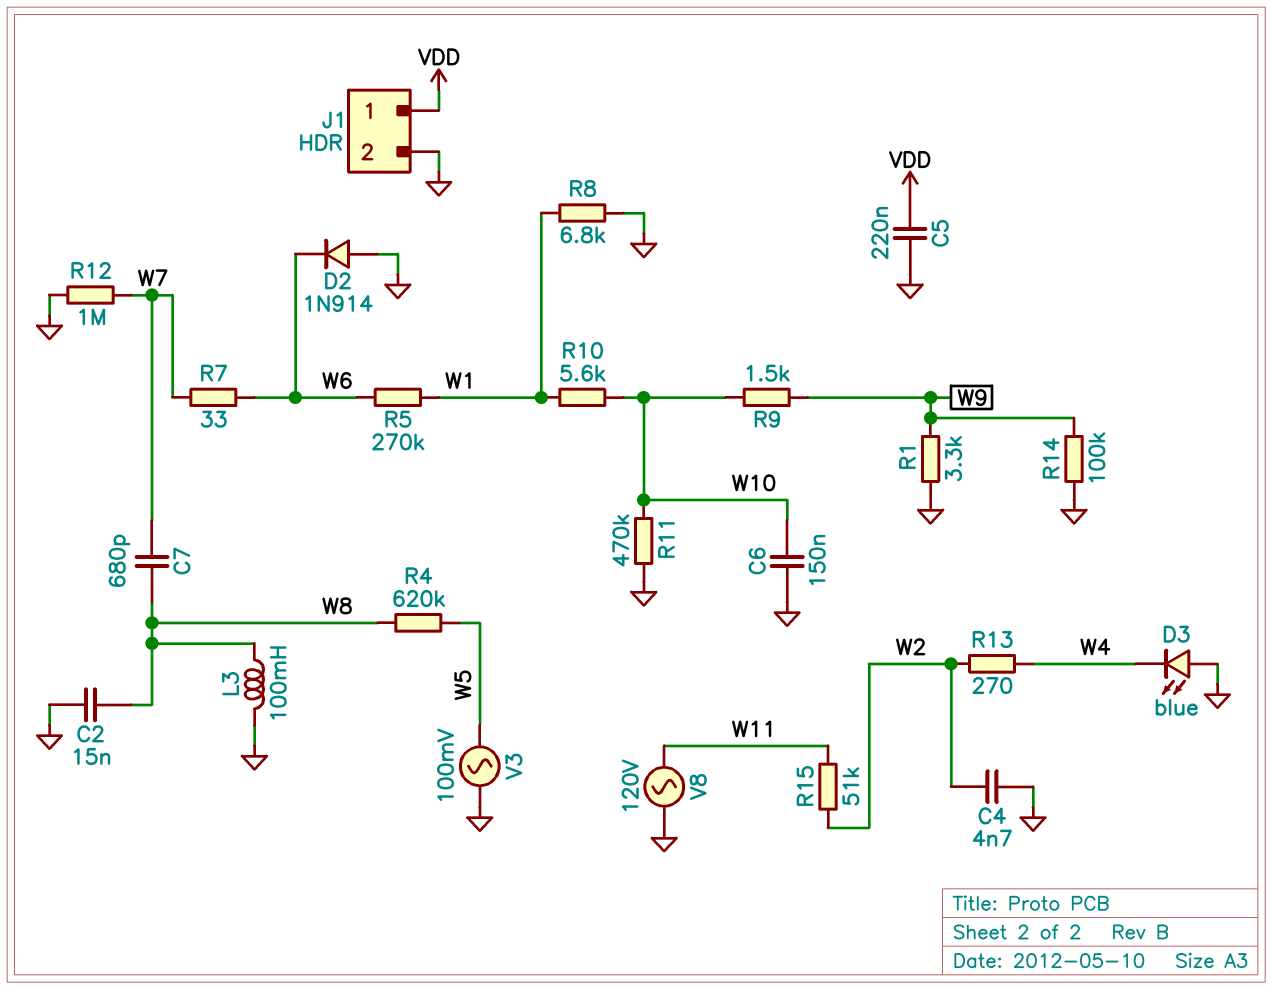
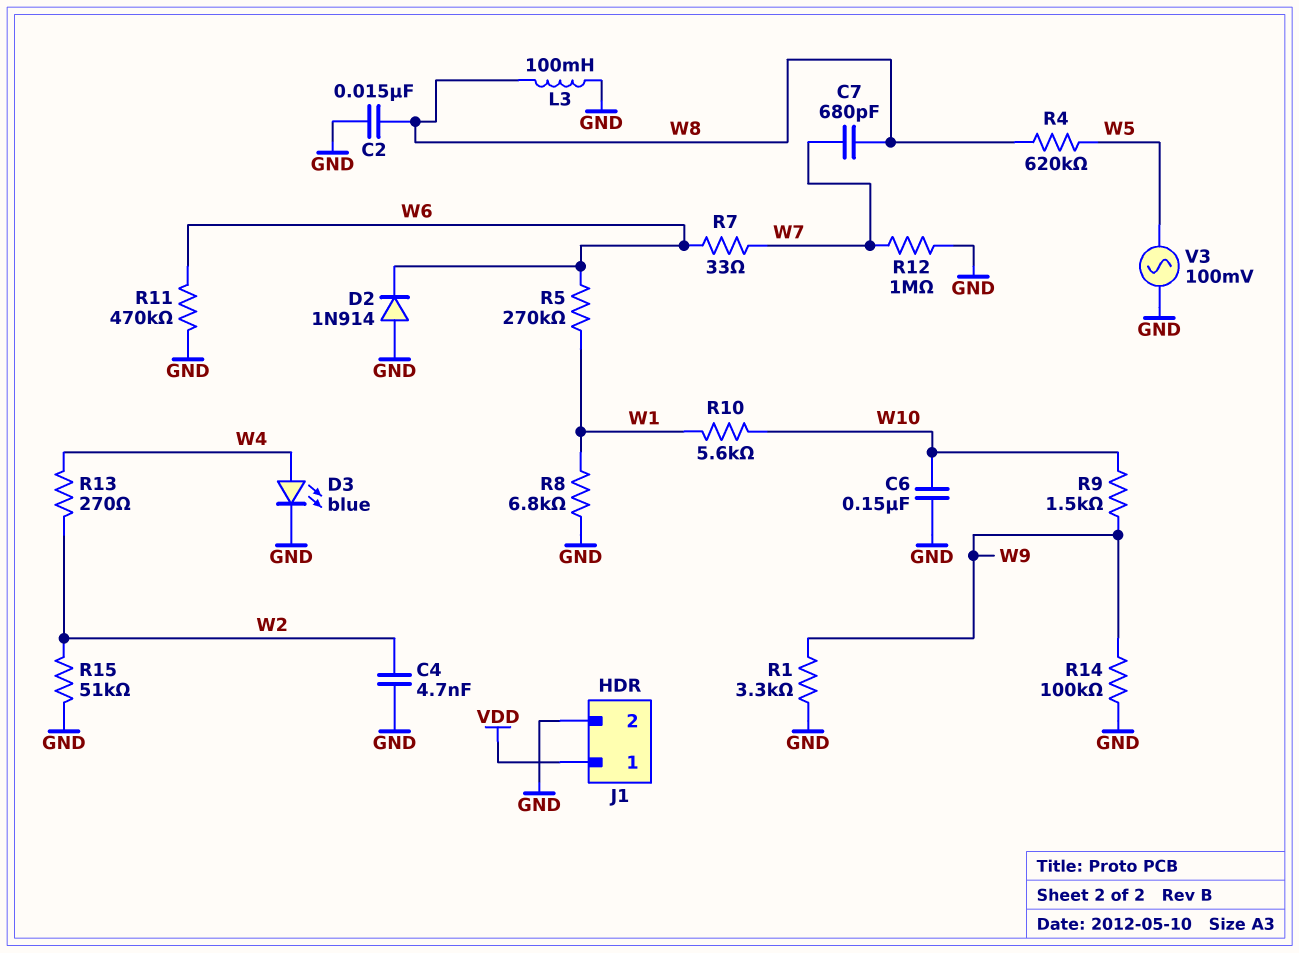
C5: 220nF (GND, VDD) -> none
D3: LED blue (A GND, K W4) -> LED blue (A W4, K GND)
R11: 470k (GND, W10) -> 470k (GND, W6)
R15: 51k (W2, W11) -> 51k (GND, W2)
V8: AC 120V (GND, W11) -> none

